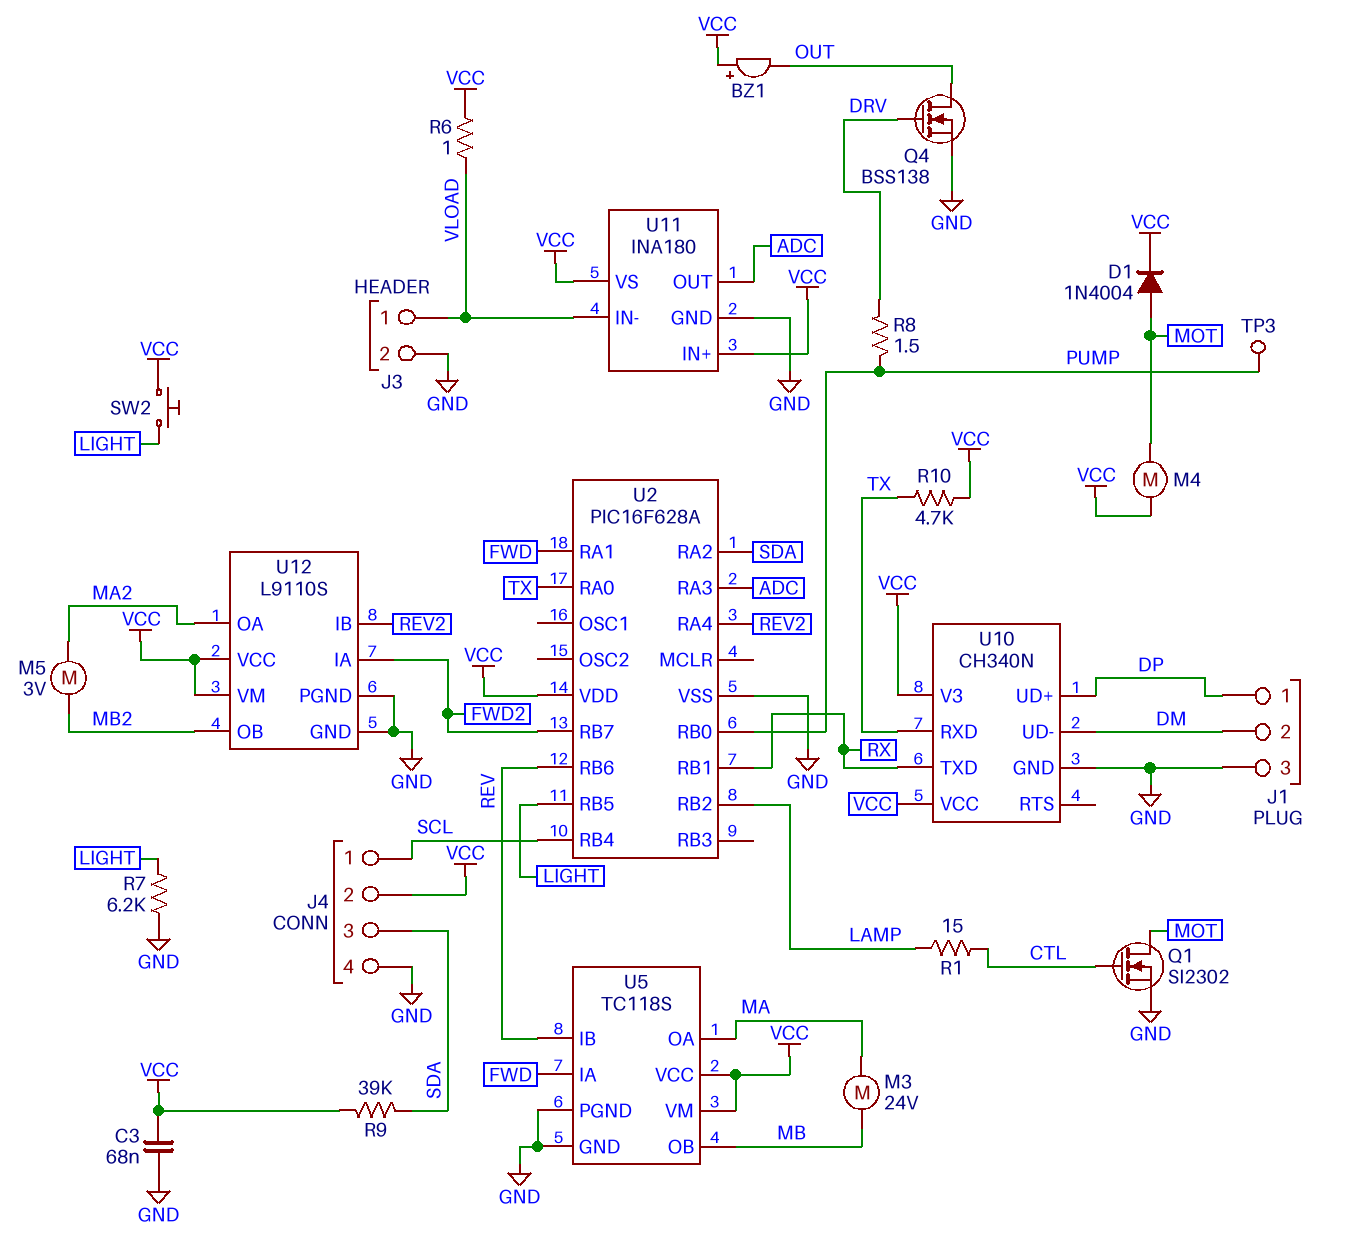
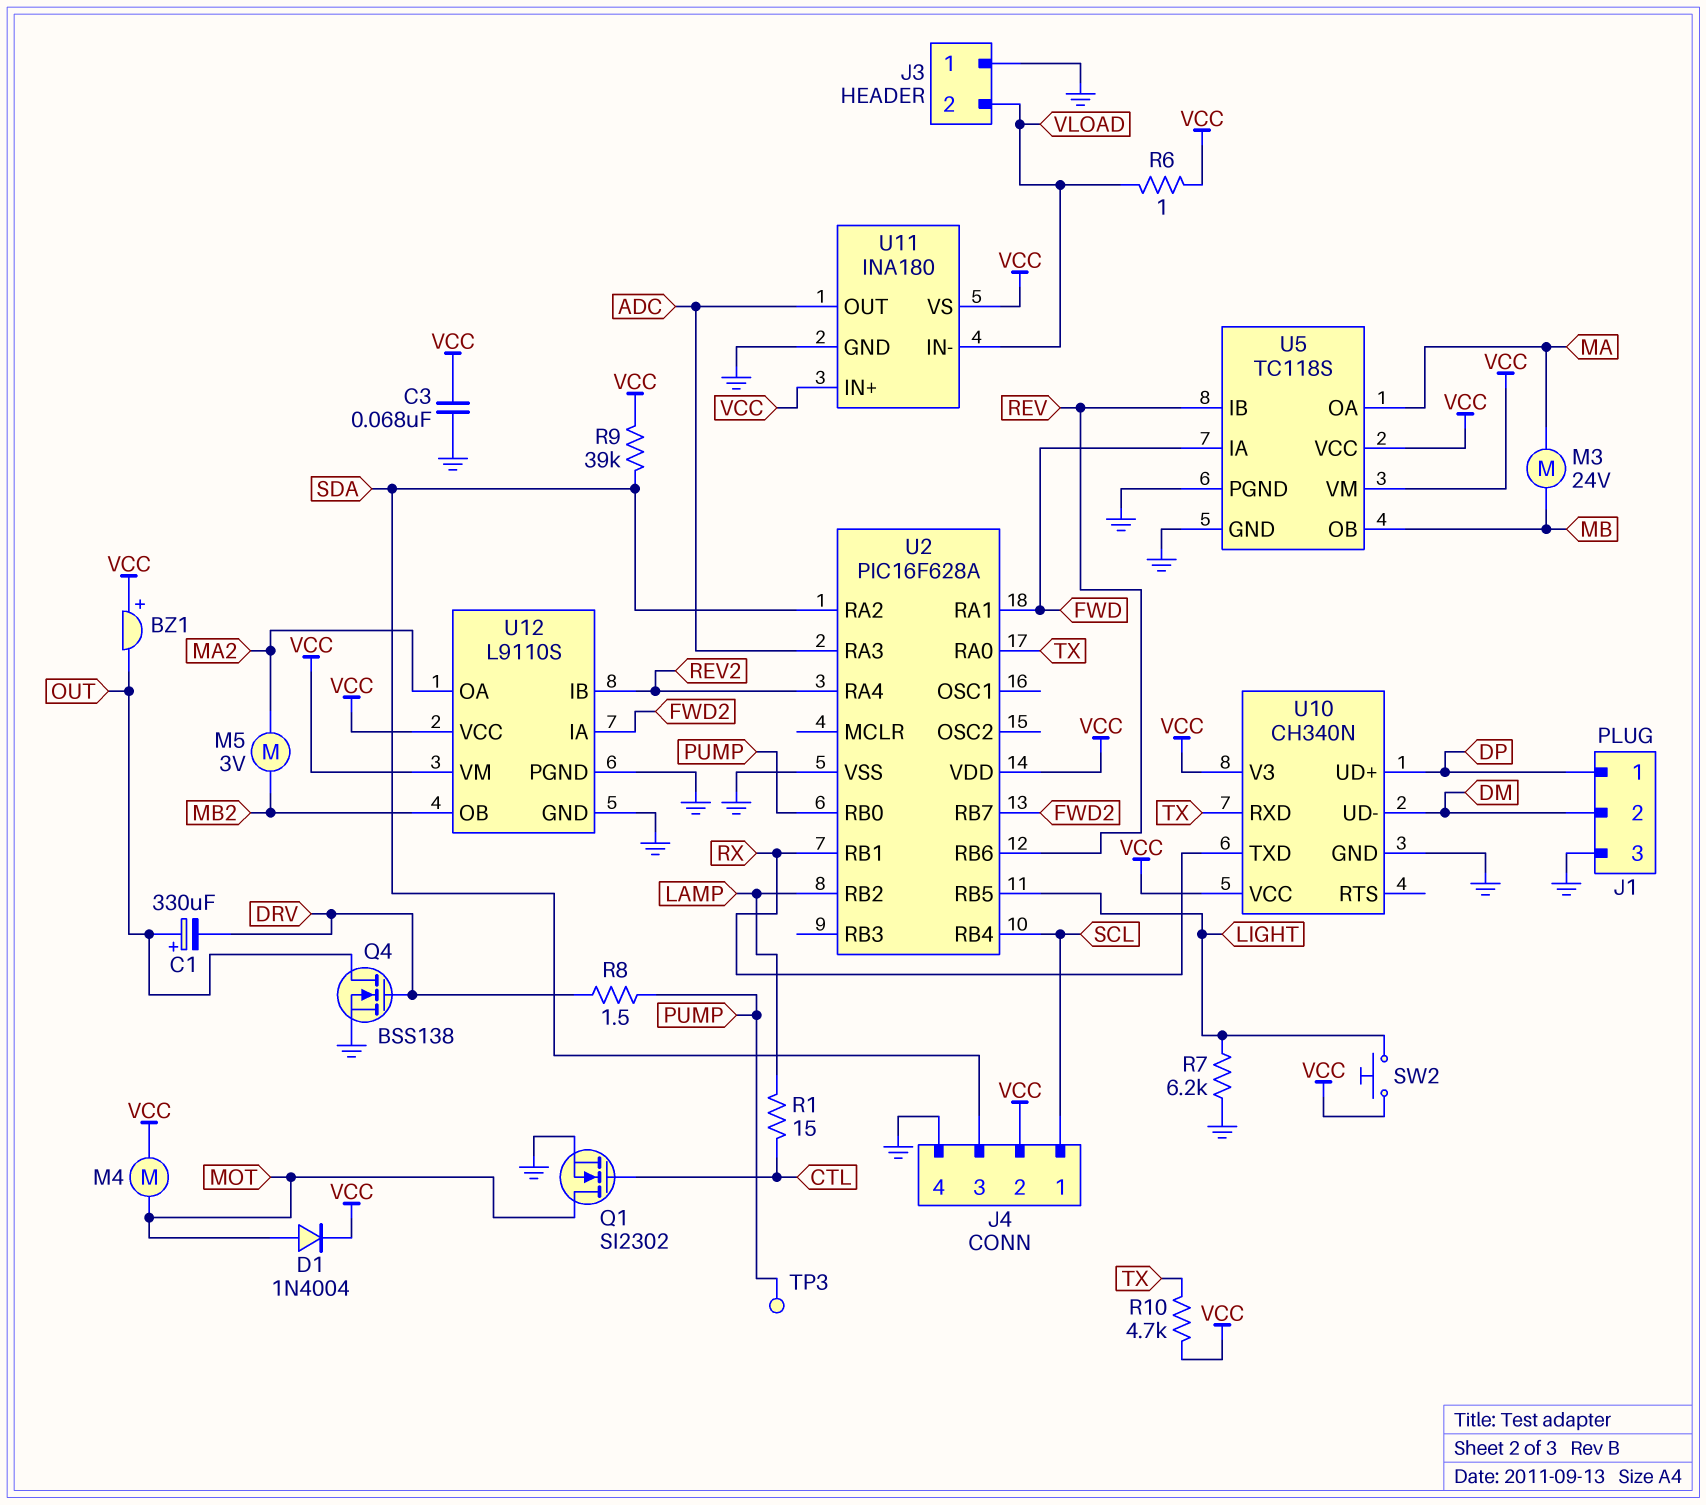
C1: none -> 330uF (plus OUT, minus DRV)
J3 pin 1: VLOAD -> GND
J3 pin 2: GND -> VLOAD

